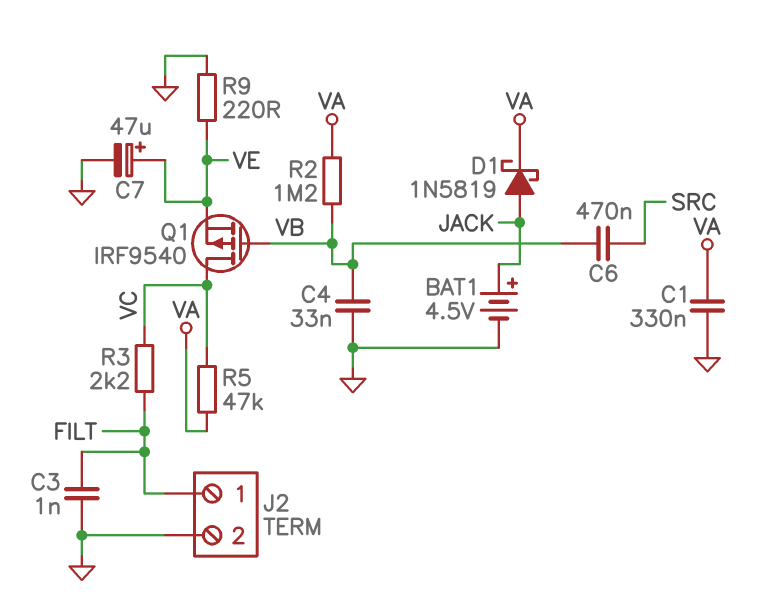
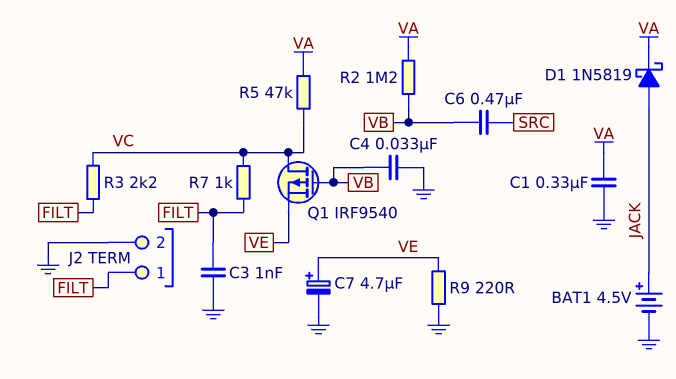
C7: 47uF (plus VE, minus GND) -> 4.7uF (plus VE, minus GND)
R7: none -> 1k (FILT, VC)

